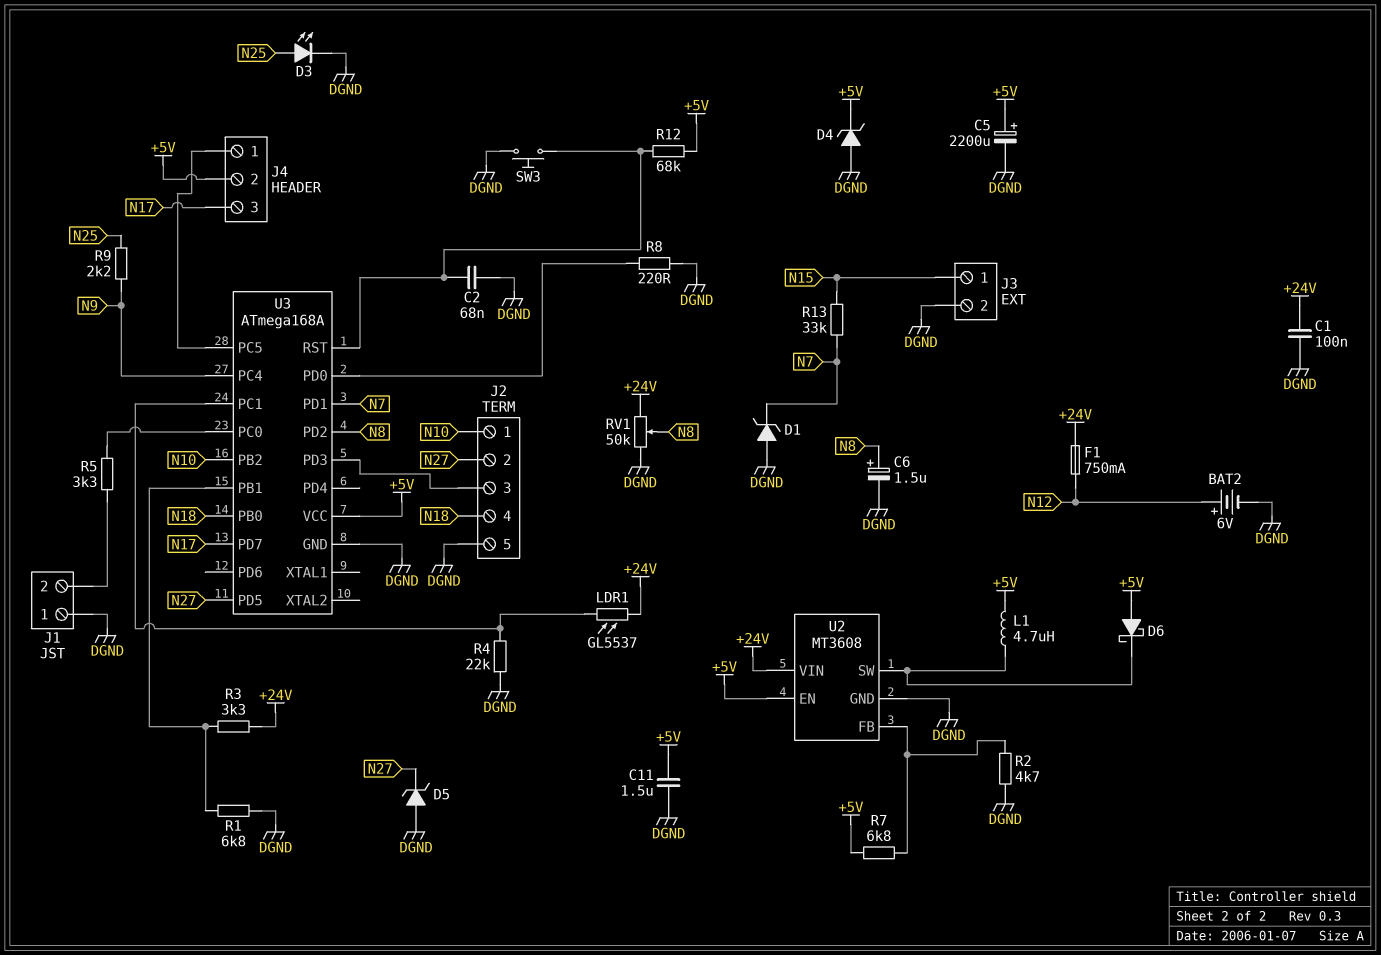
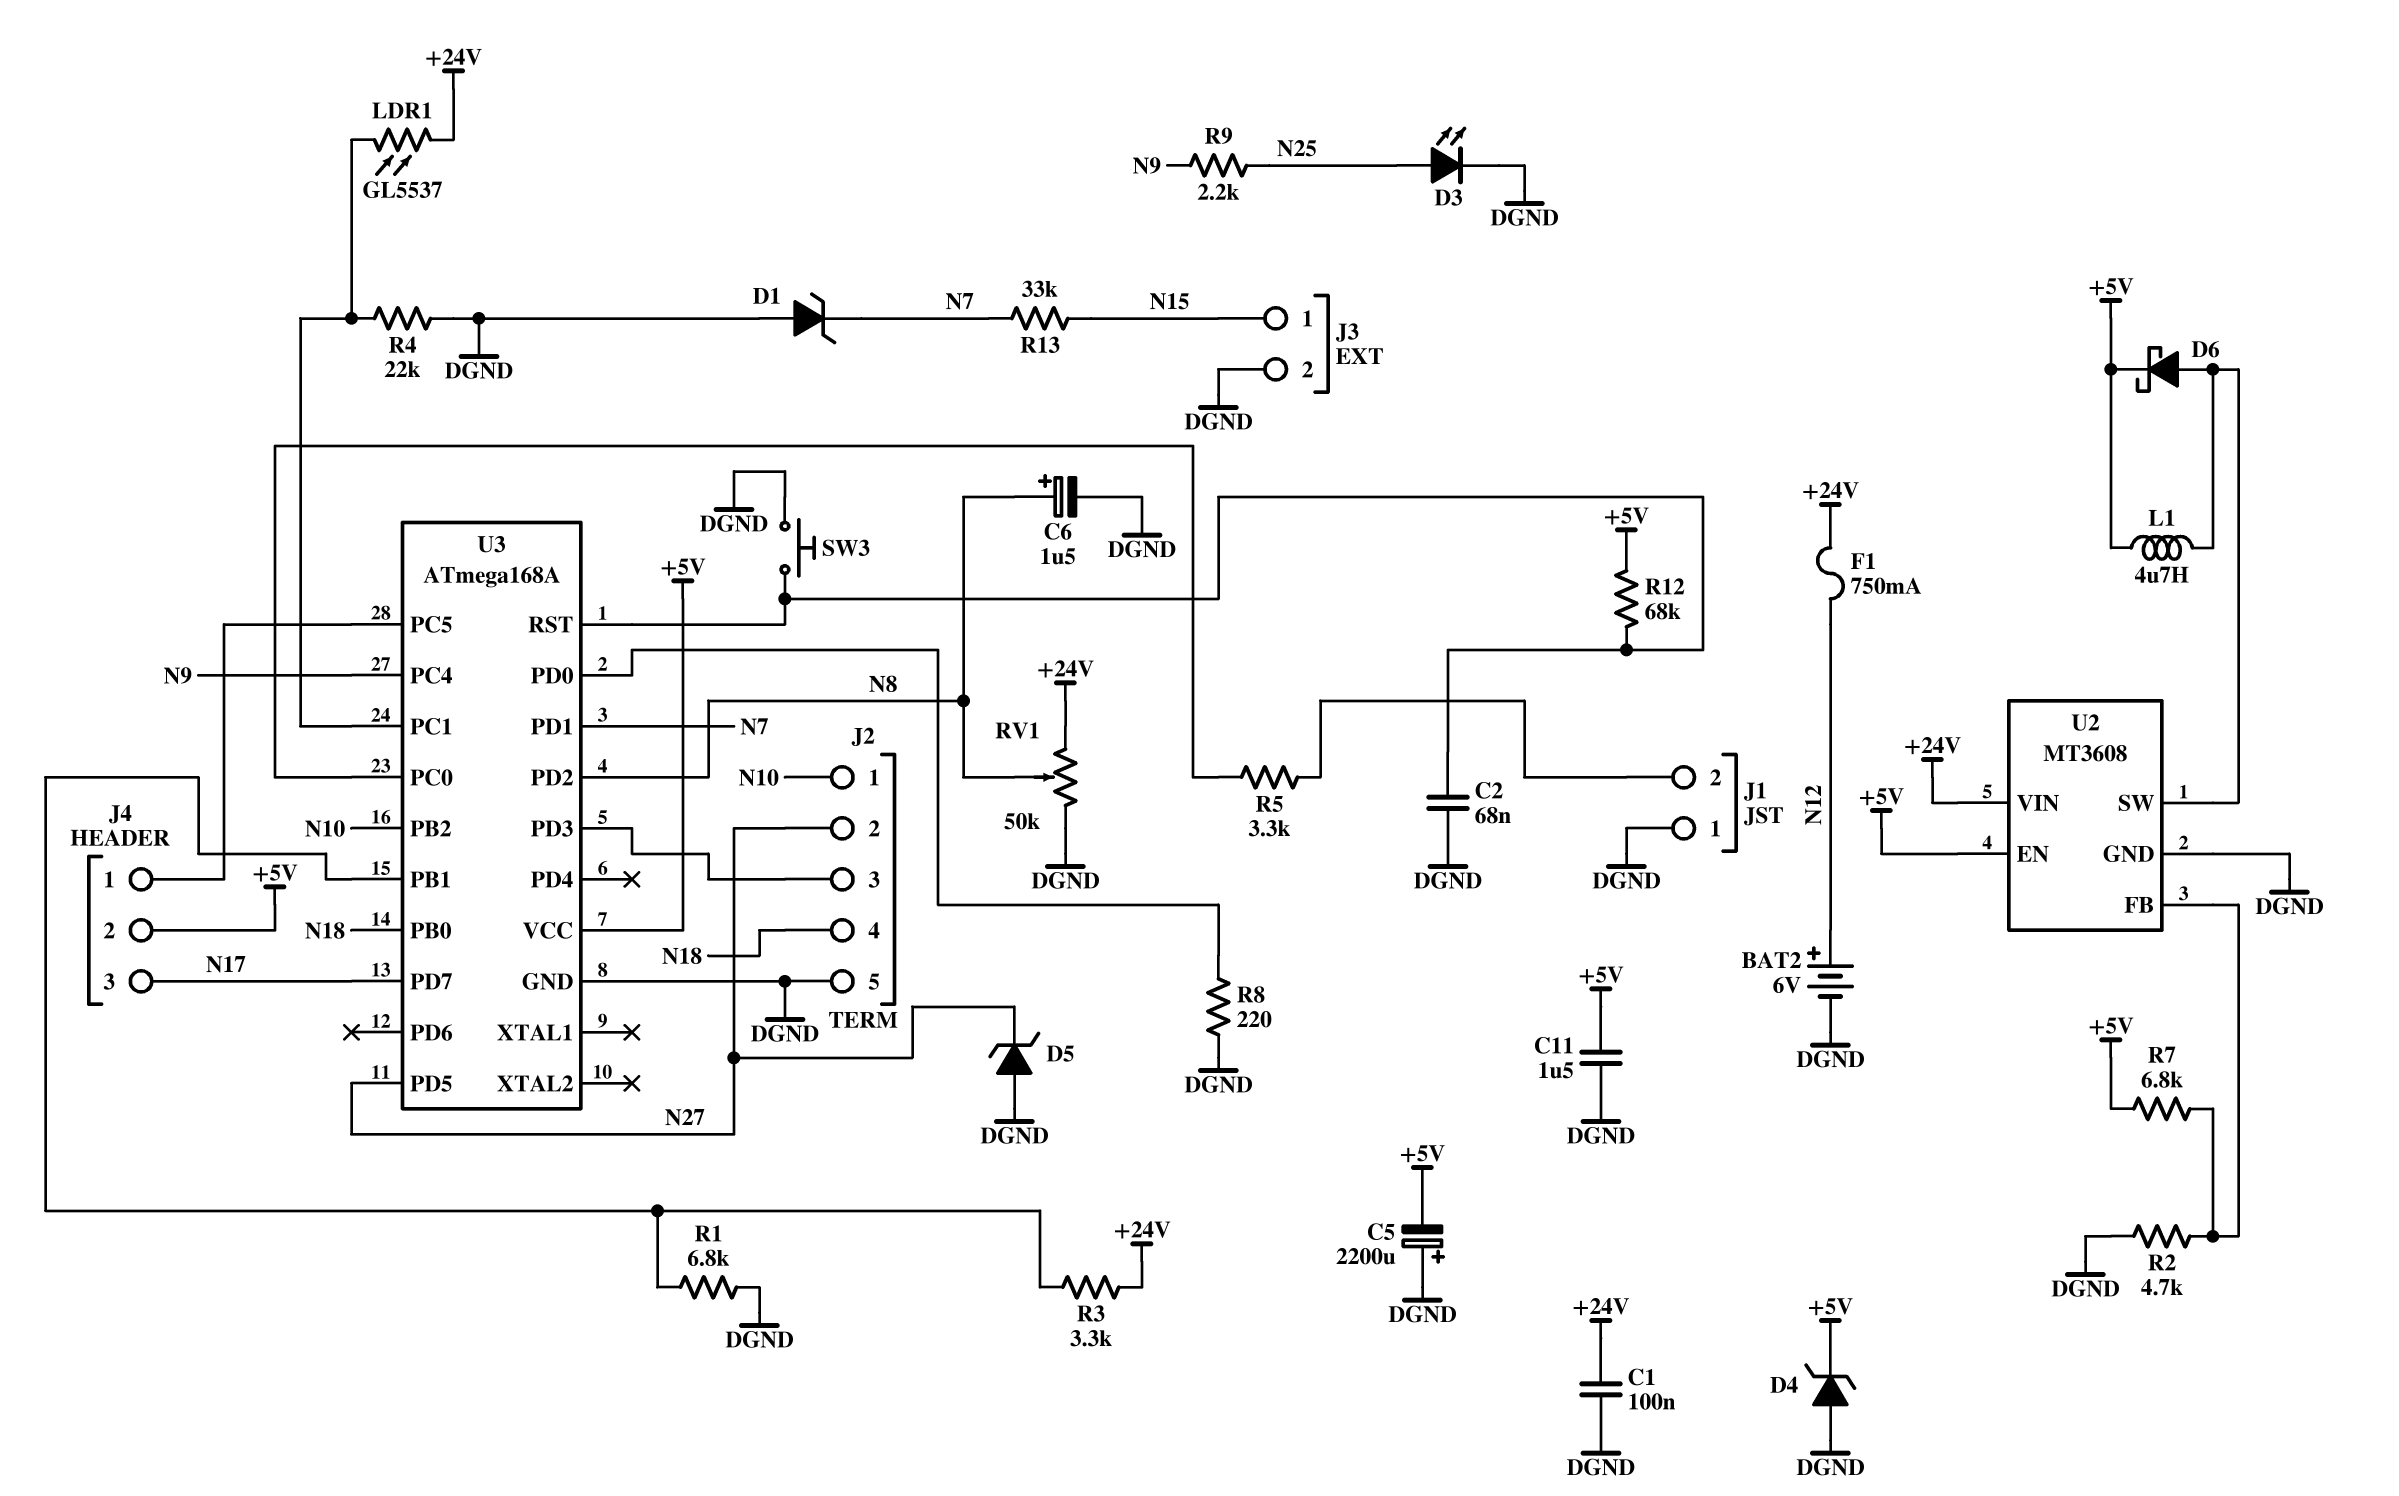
C5: 2200uF (plus +5V, minus DGND) -> 2200uF (plus DGND, minus +5V)
D6: schottky (A +5V, K U2/SW) -> schottky (A U2/SW, K +5V)

